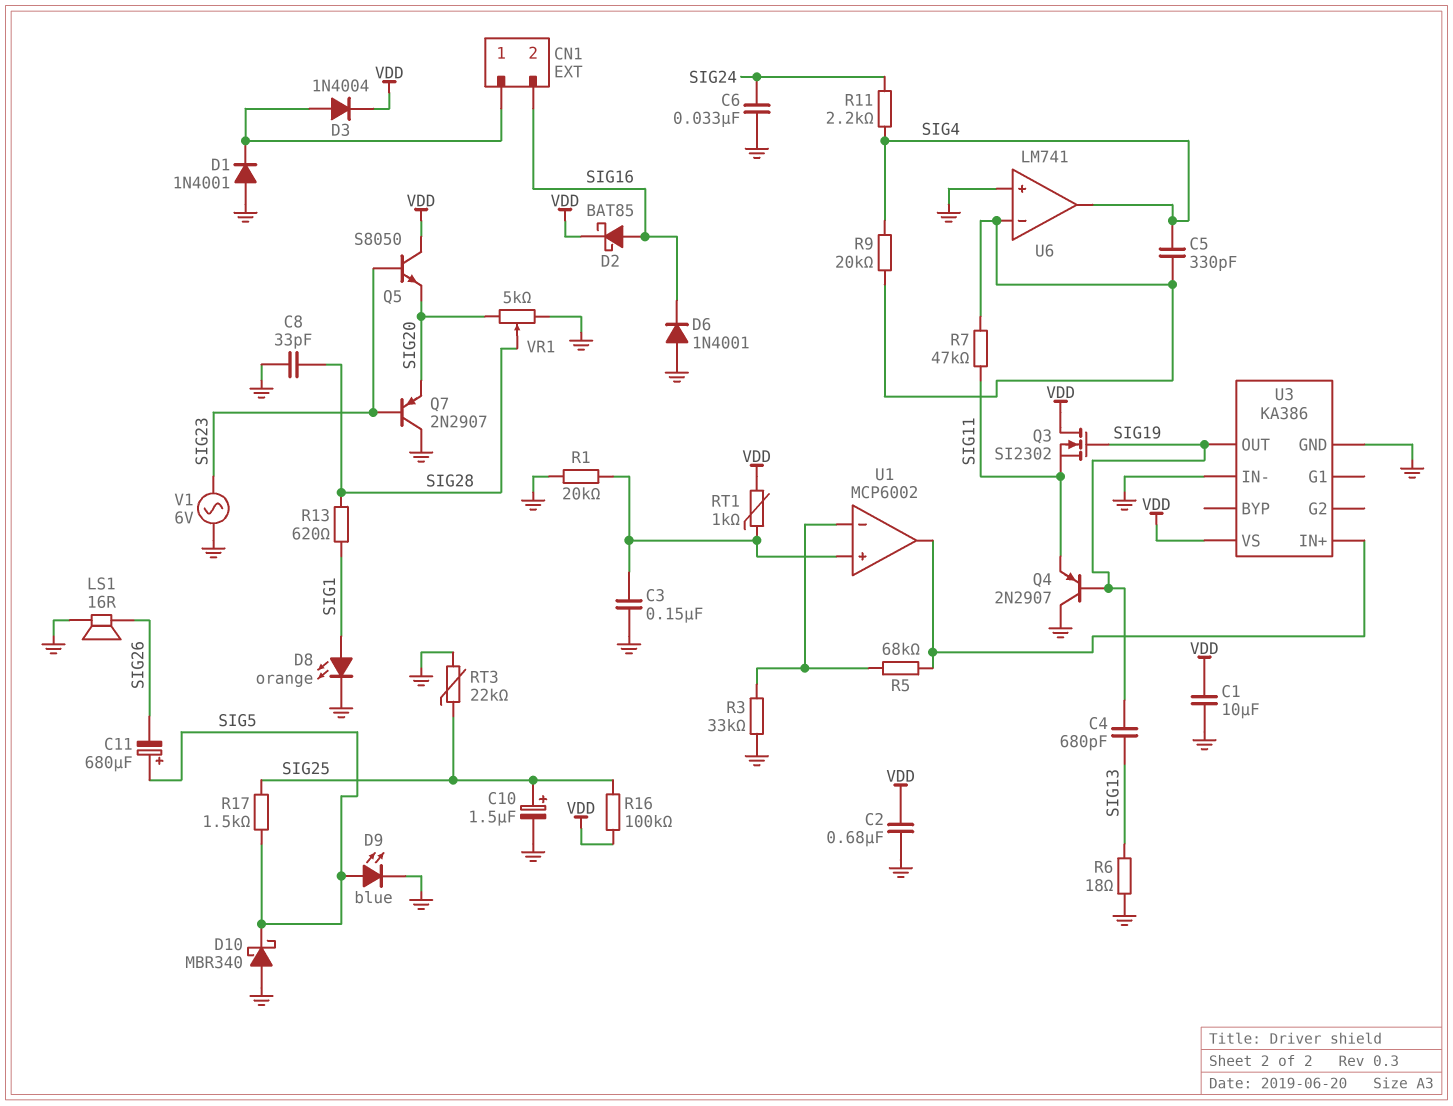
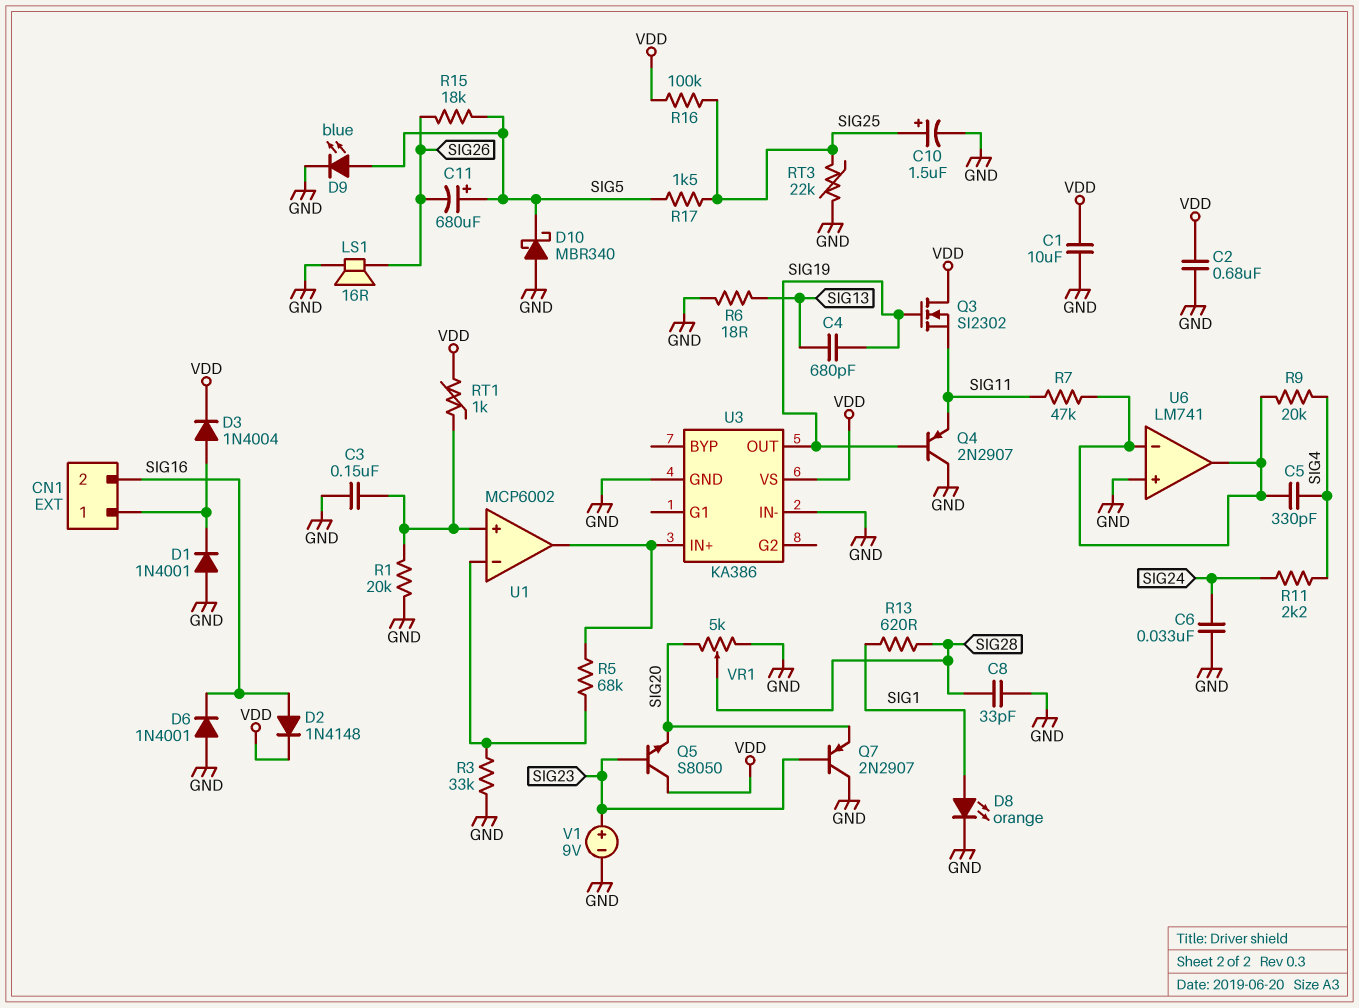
D2: schottky BAT85 (A SIG16, K VDD) -> diode 1N4148 (A SIG16, K VDD)
R15: none -> 18k (SIG5, SIG26)
U6 pin out: SIG4 -> U6/in-
V1: AC 6V (GND, SIG23) -> 9V (plus SIG23, minus GND)

